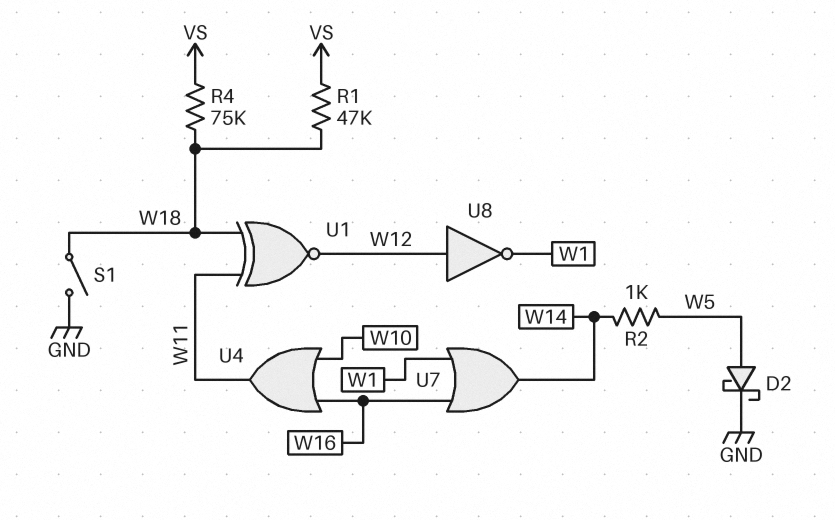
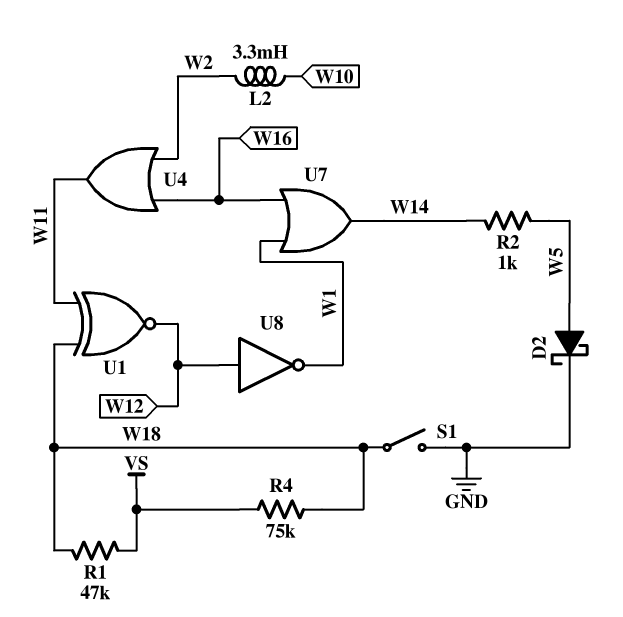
L2: none -> 3.3mH (W2, W10)
U4: OR (in W10, in W16, out W11) -> OR (in W2, in W16, out W11)

